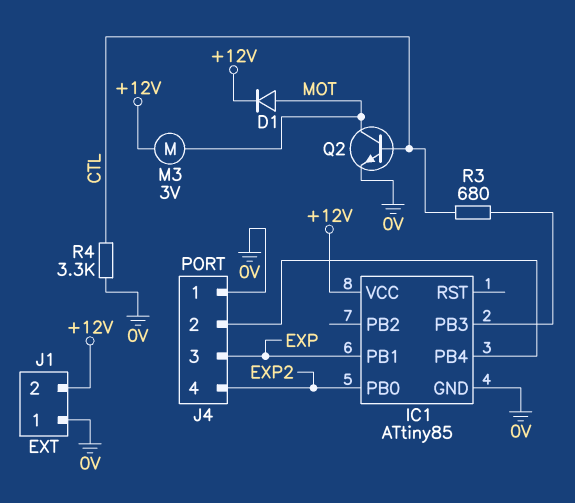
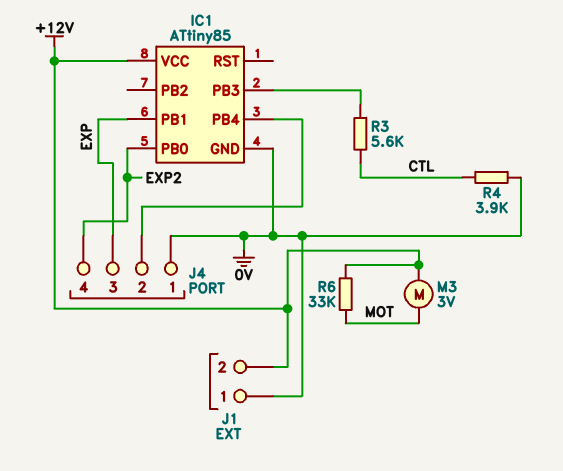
D1: diode (A MOT, K +12V) -> none
Q2: NPN (B CTL, C MOT, E 0V) -> none
R3: 680 (CTL, IC1/PB3) -> 5.6k (CTL, IC1/PB3)
R4: 3.3k (0V, CTL) -> 3.9k (0V, CTL)
R6: none -> 33k (+12V, MOT)

